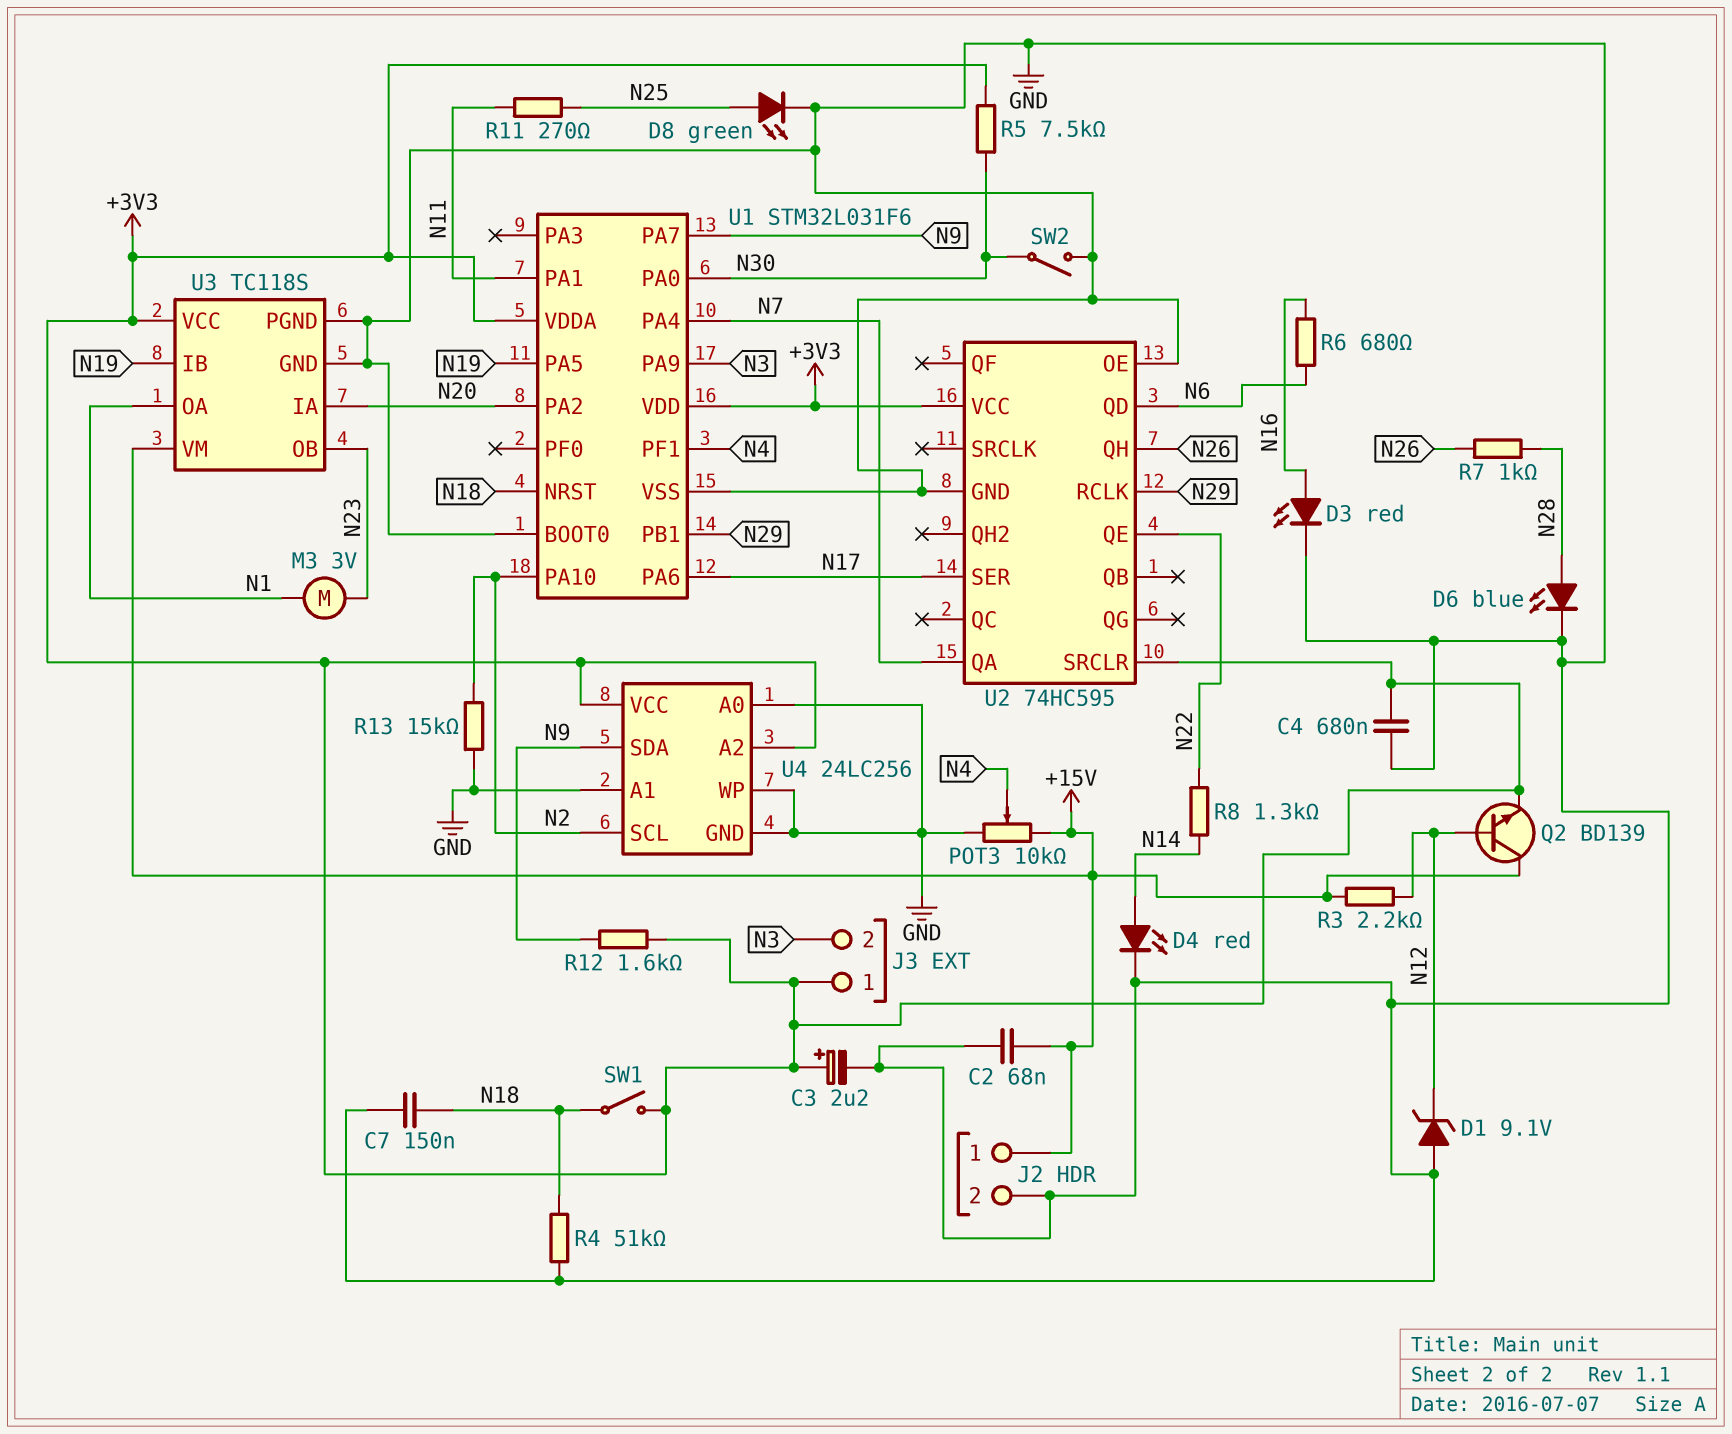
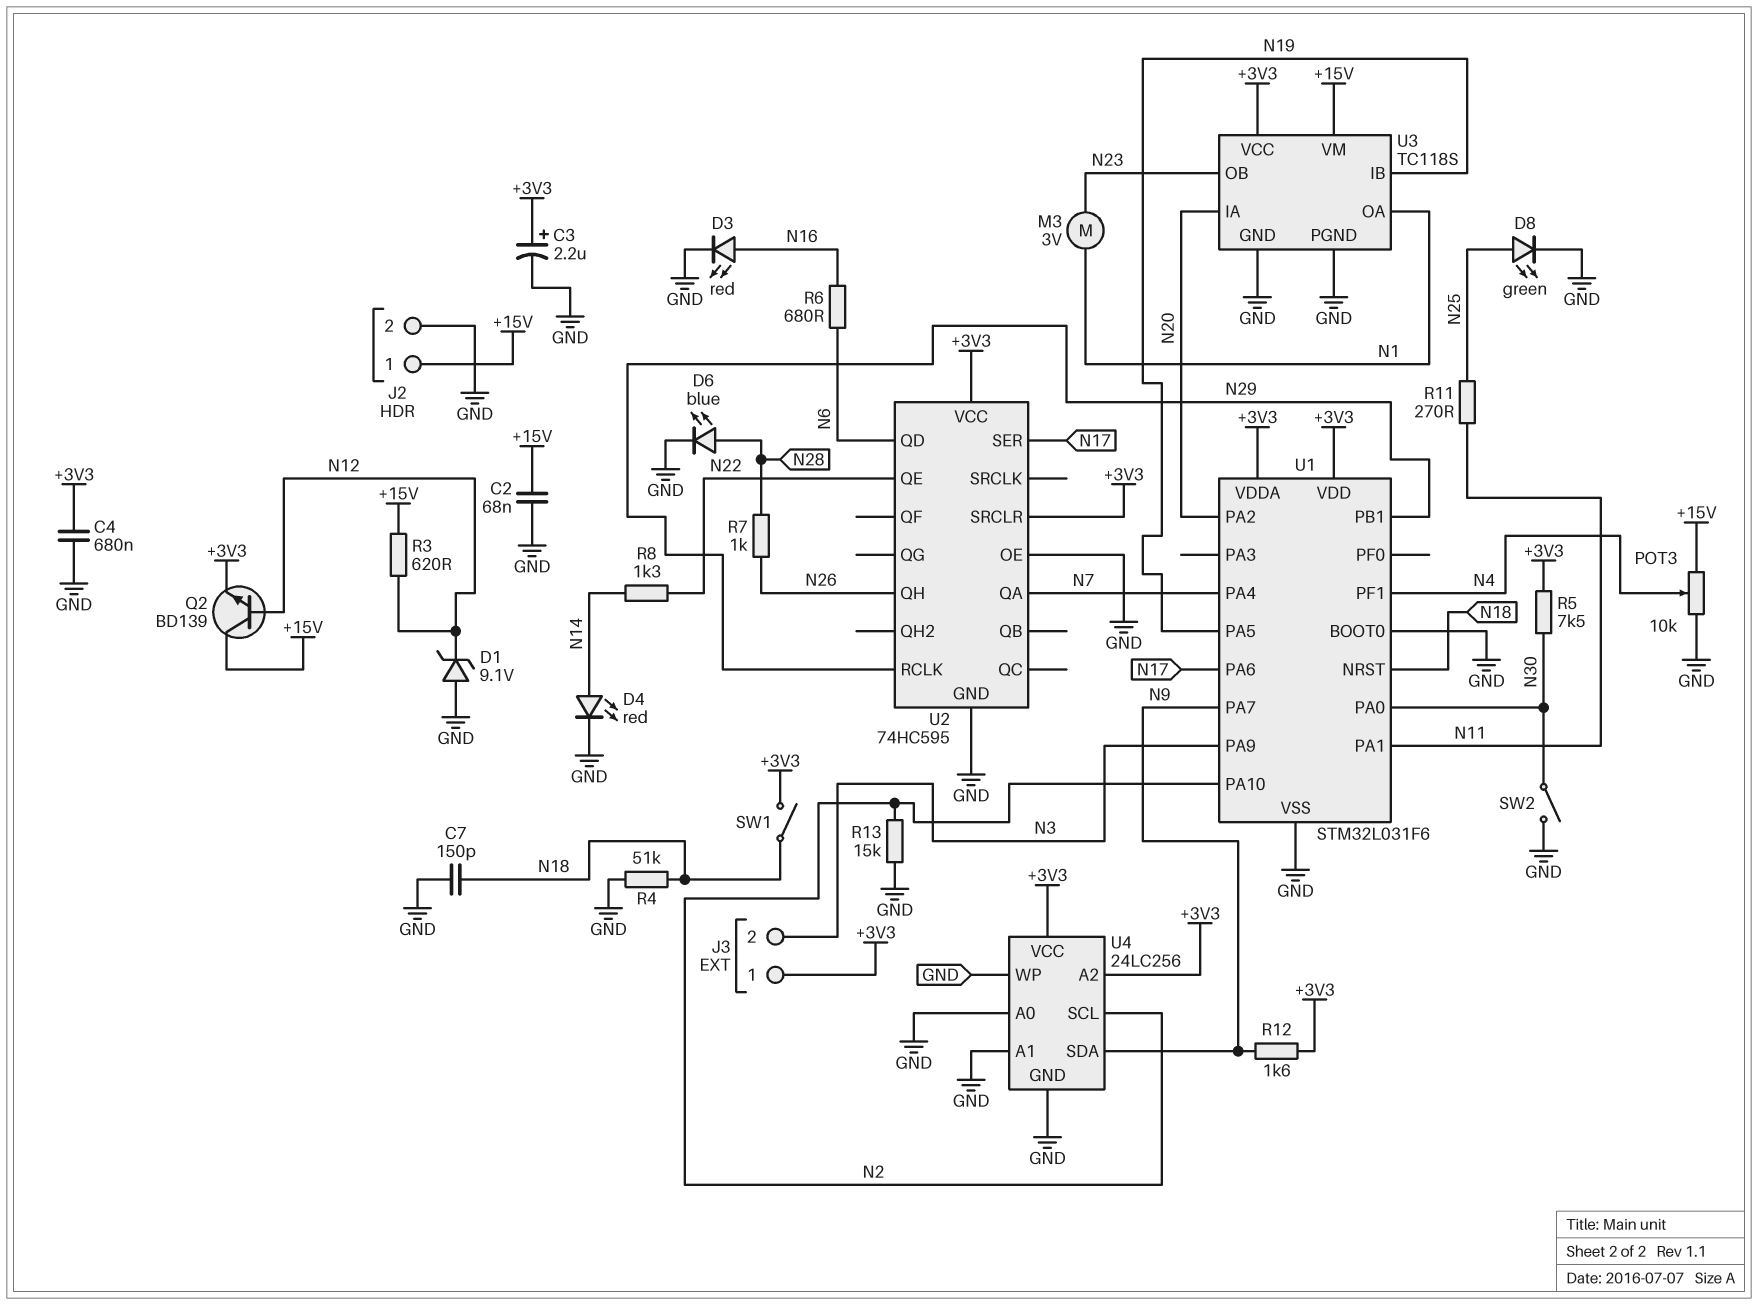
C7: 150nF (GND, N18) -> 150pF (GND, N18)
R3: 2.2k (+15V, N12) -> 620 (+15V, N12)

